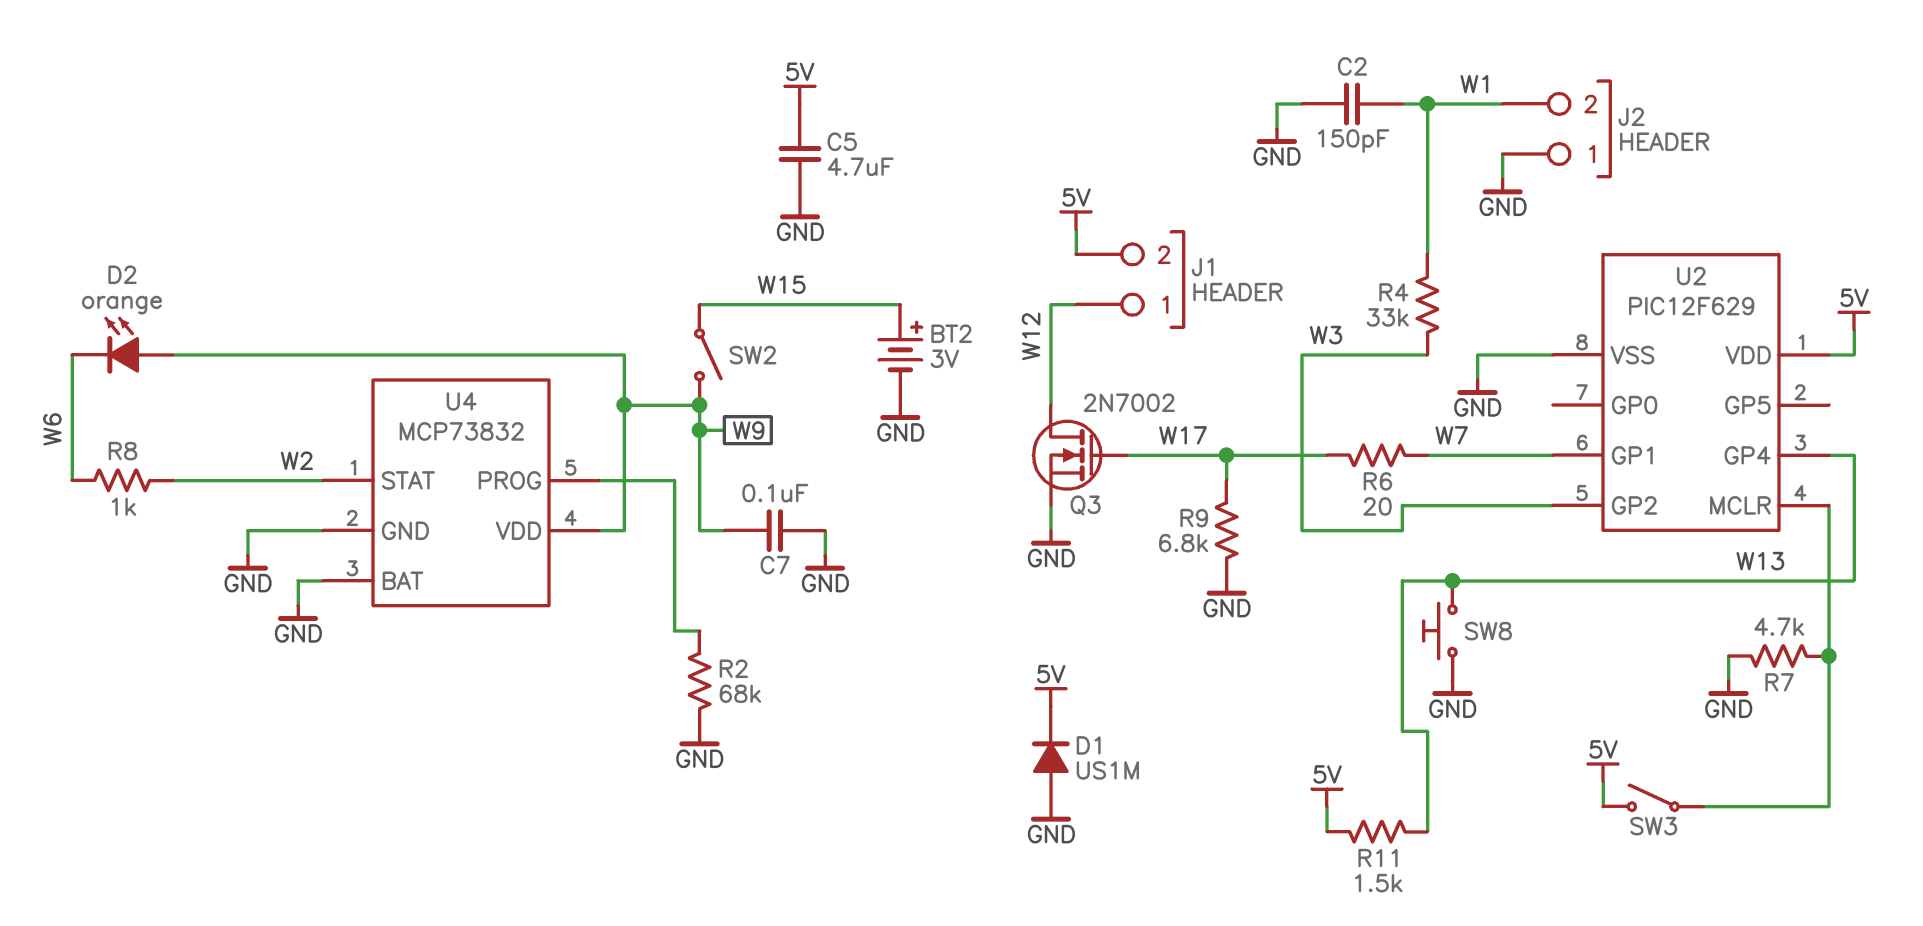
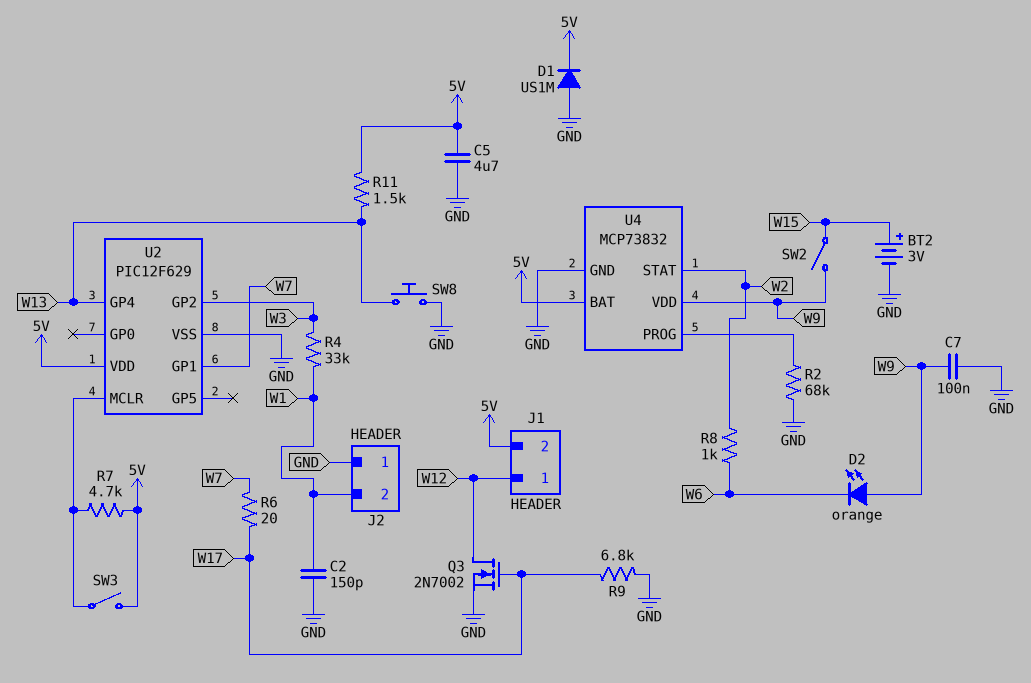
R7: 4.7k (GND, U2/MCLR) -> 4.7k (5V, U2/MCLR)
U4 pin BAT: GND -> 5V

